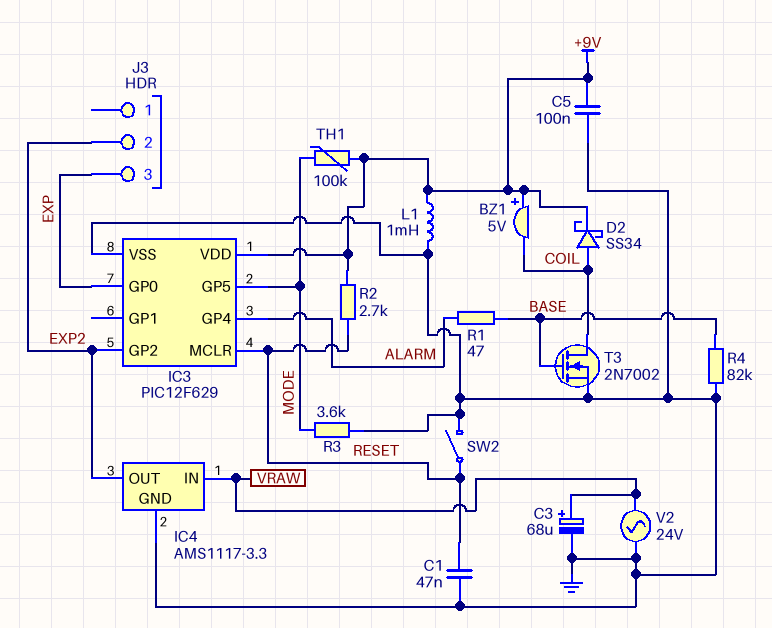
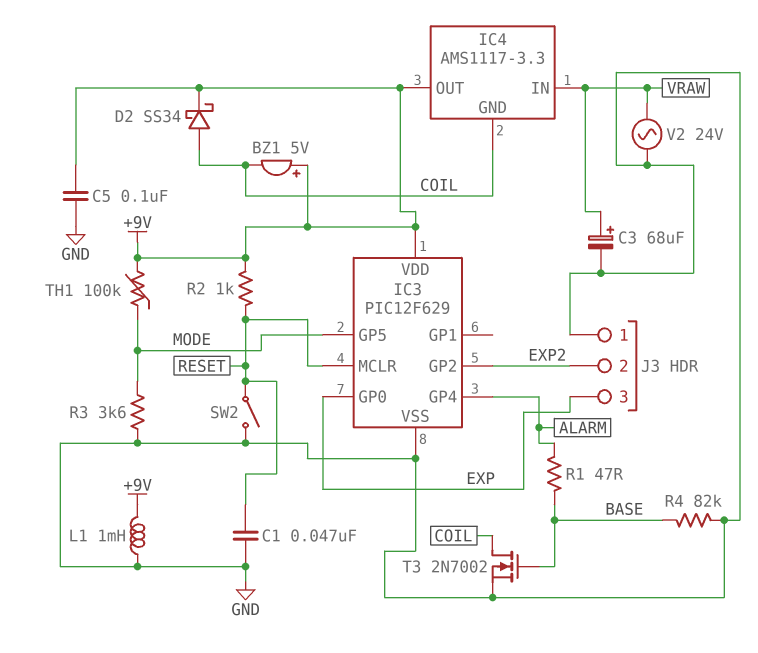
IC4 pin GND: GND -> COIL
IC4 pin OUT: EXP2 -> +9V
J3 pin 1: none -> GND
R2: 2.7k (+9V, RESET) -> 1k (+9V, RESET)

